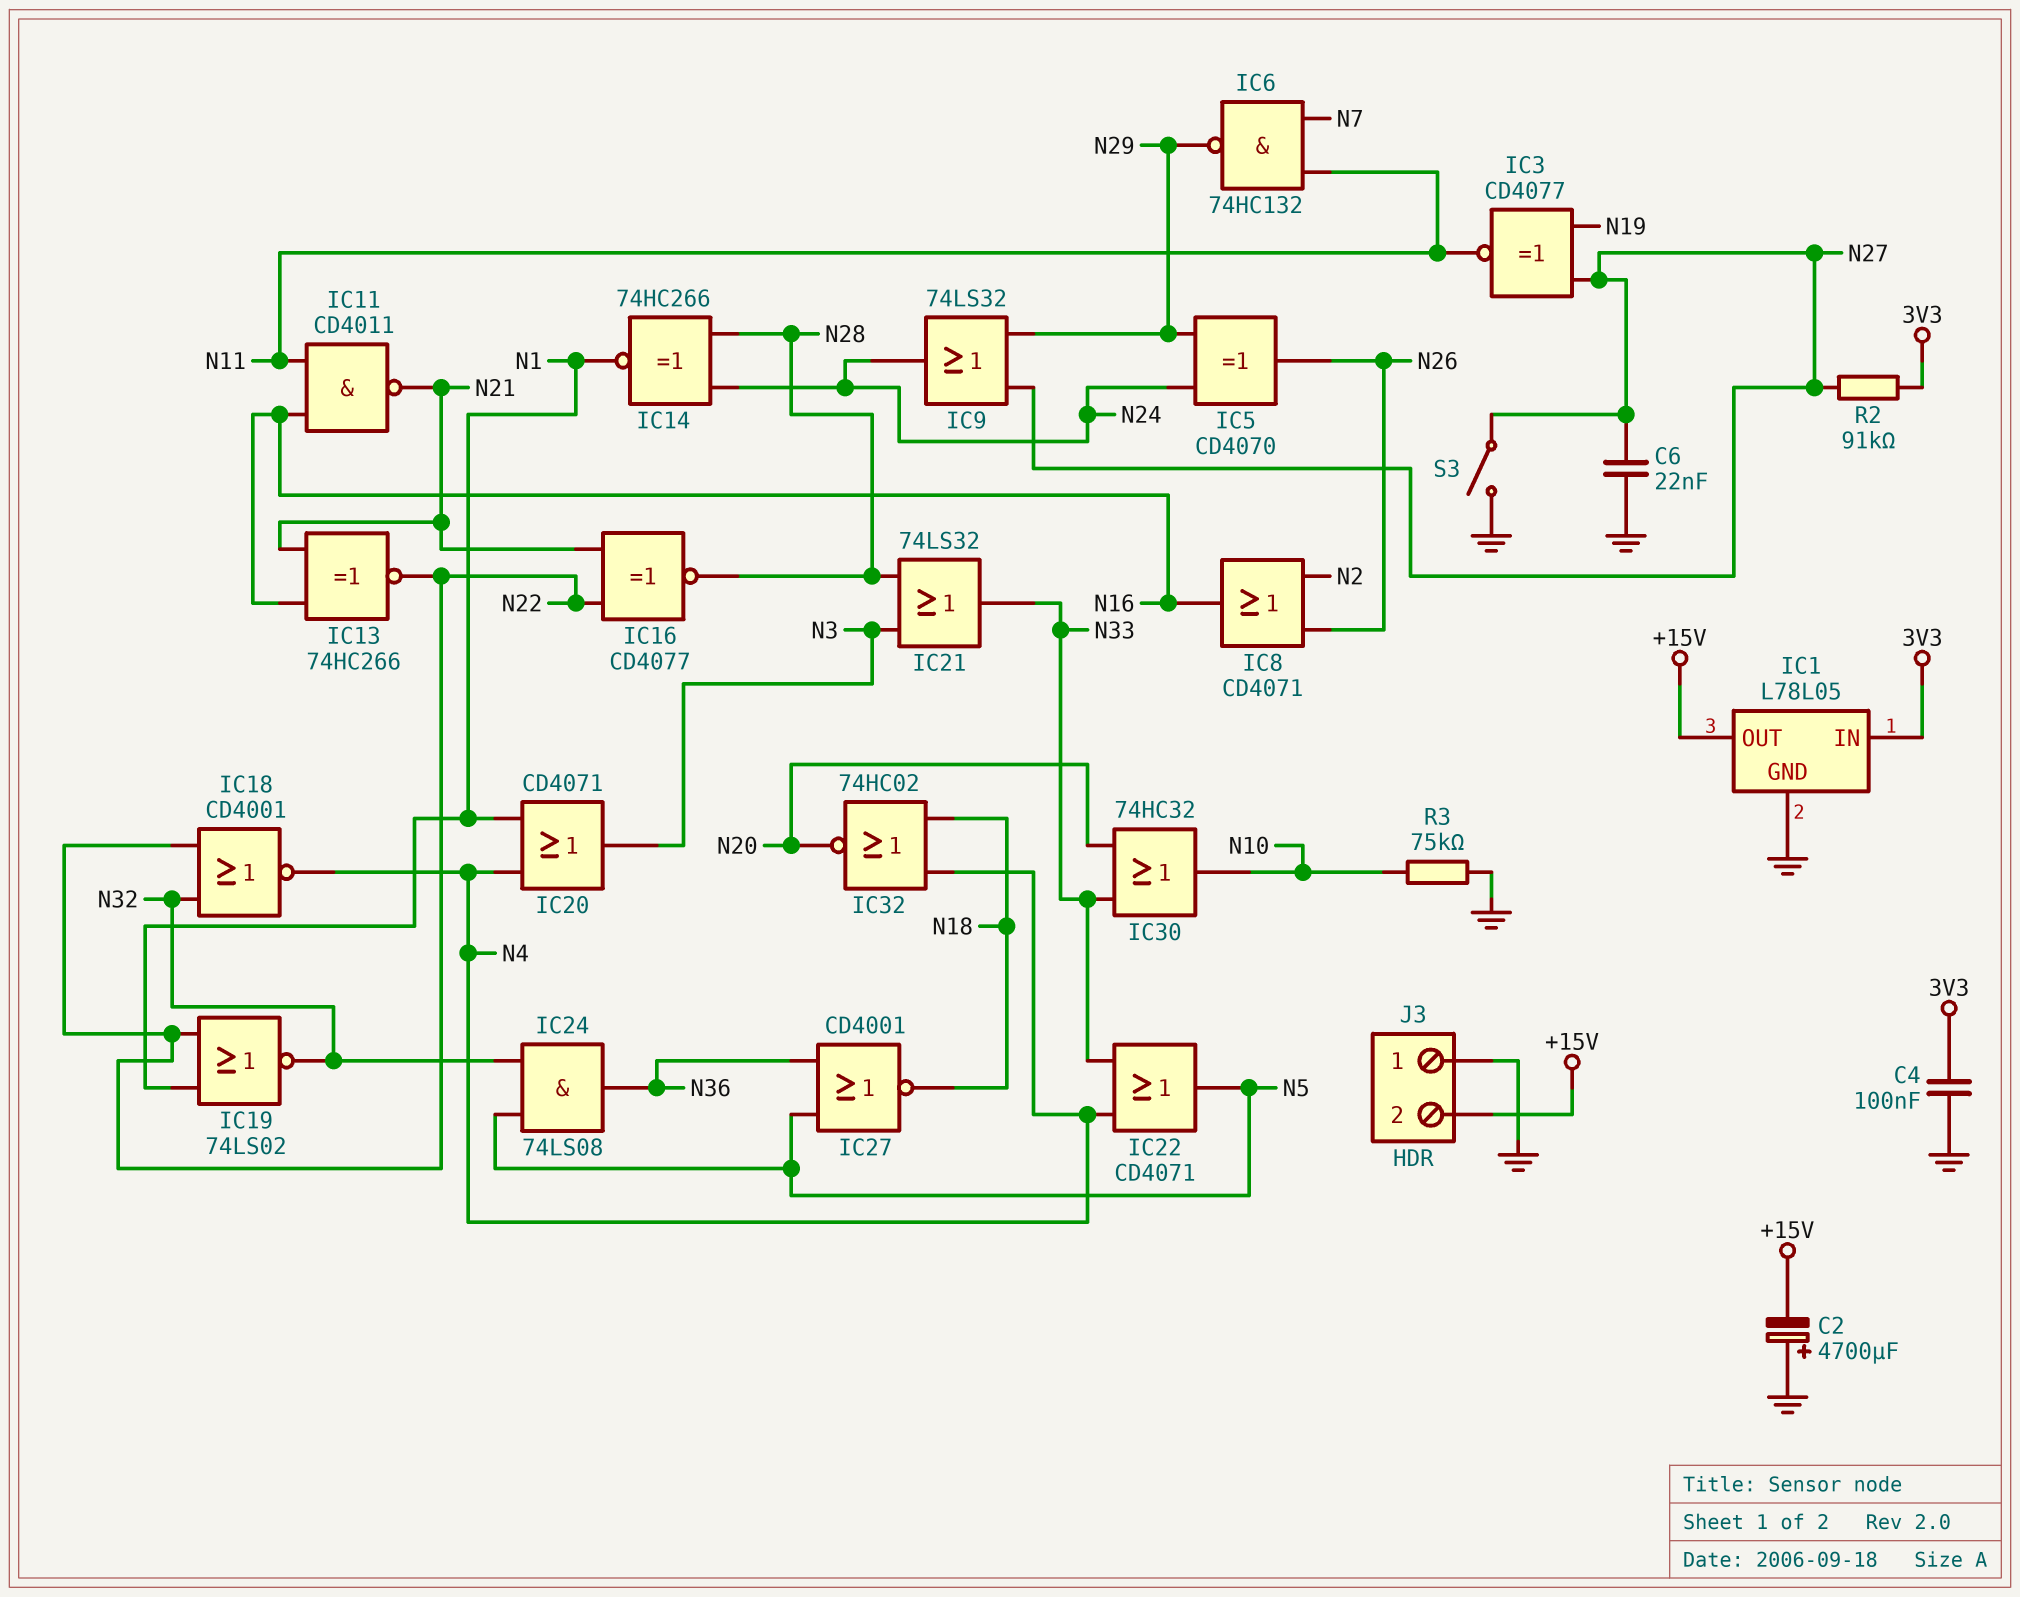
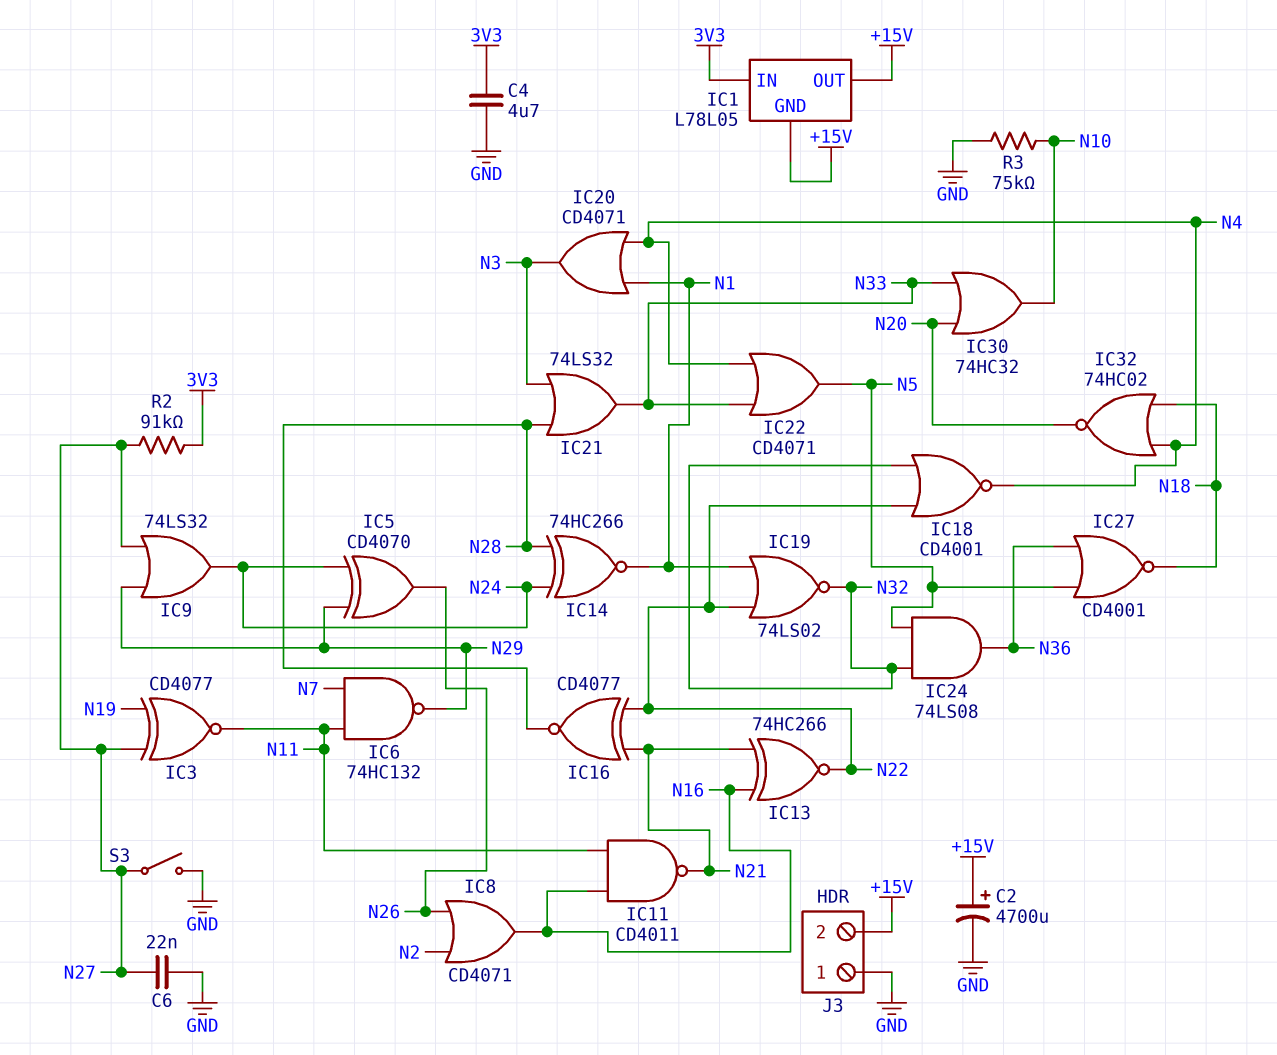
C2: 4700uF (plus GND, minus +15V) -> 4700uF (plus +15V, minus GND)
C4: 100nF (3V3, GND) -> 4.7uF (3V3, GND)
IC1 pin GND: GND -> +15V

